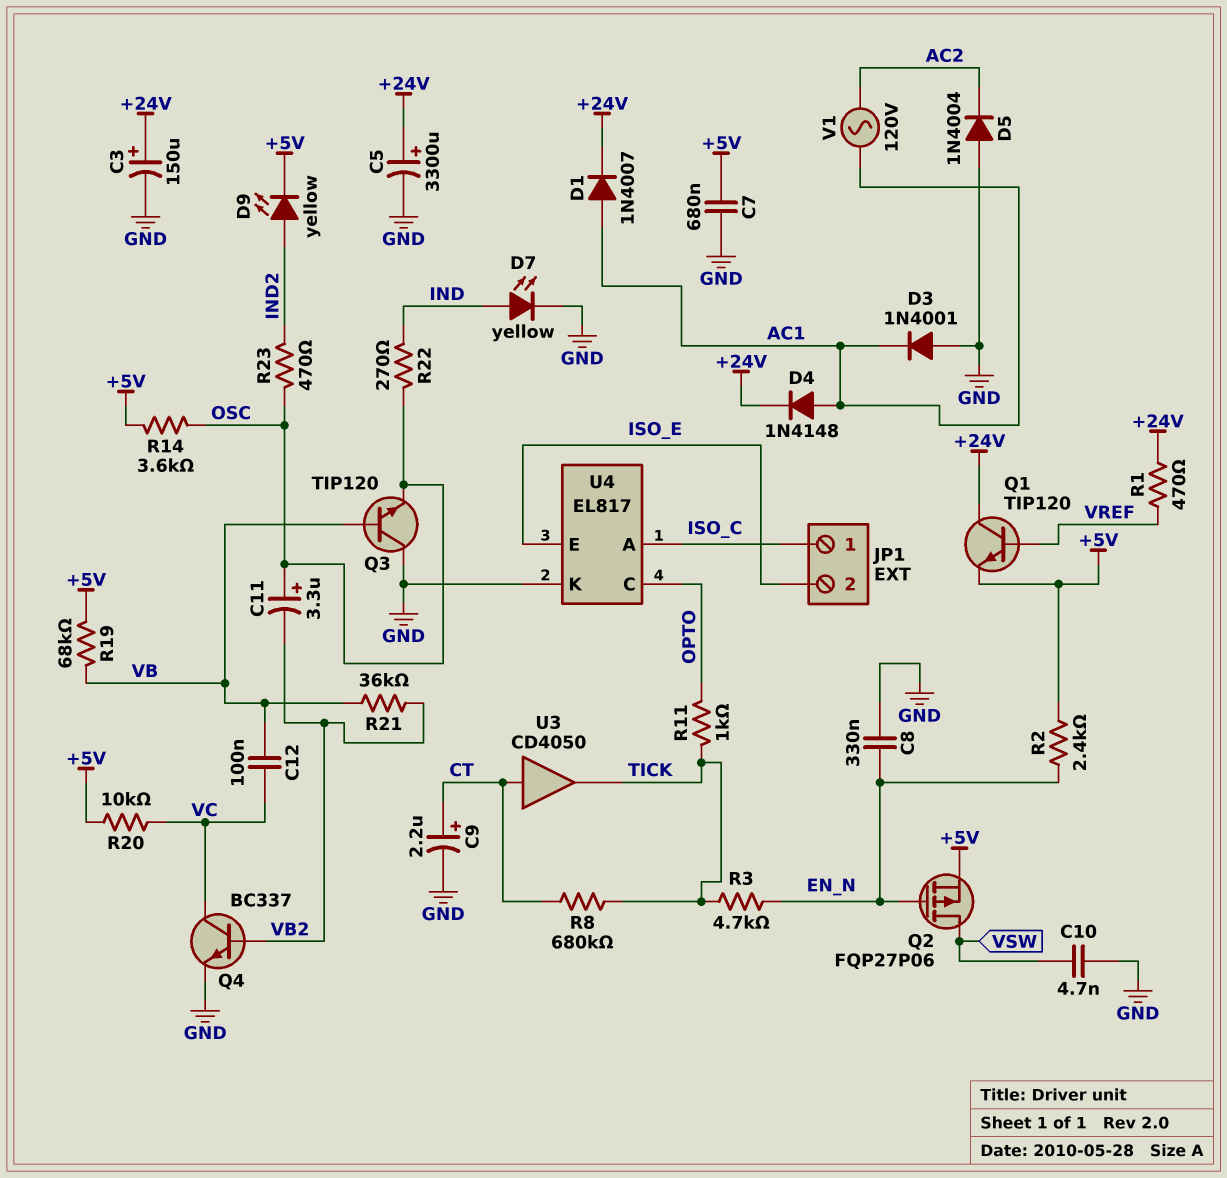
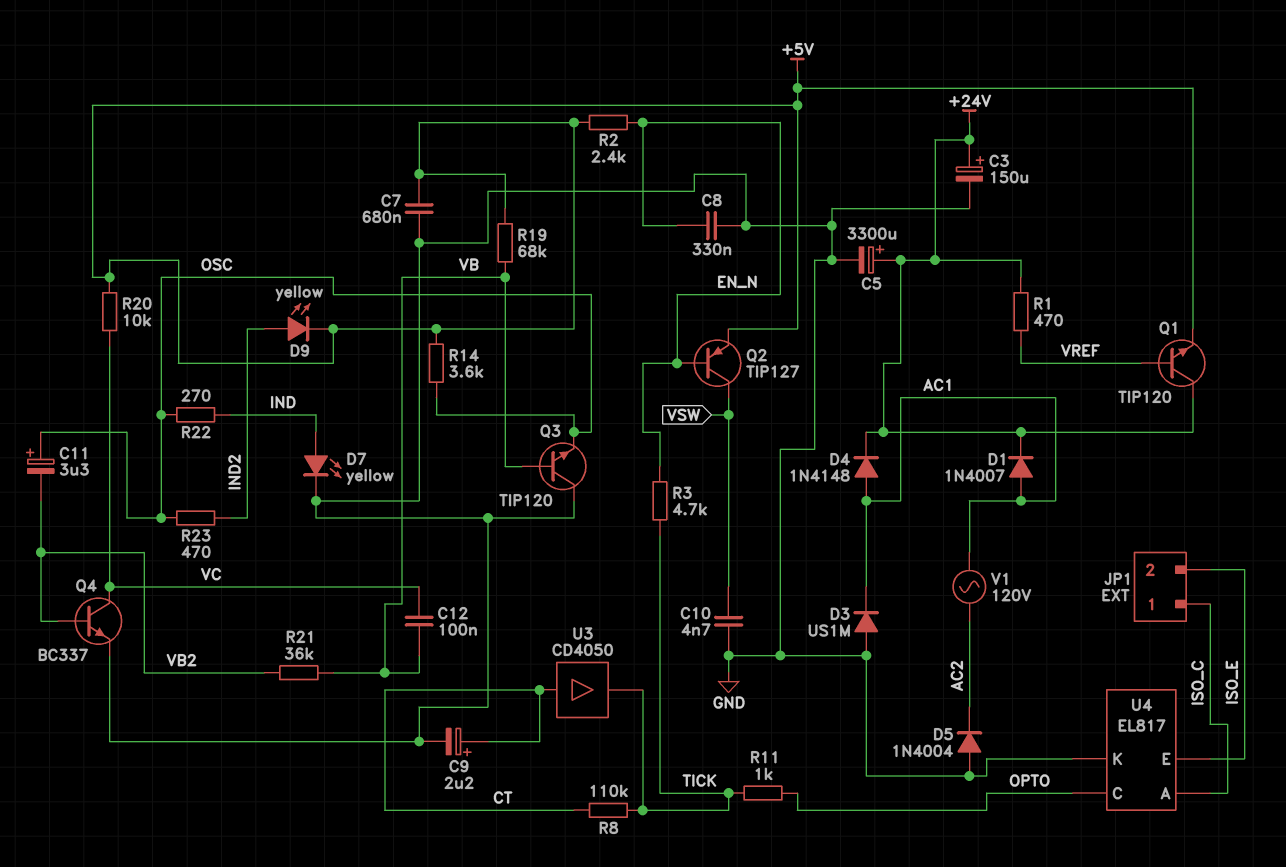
D3: diode 1N4001 (A GND, K AC1) -> diode US1M (A GND, K AC1)
Q2: PMOS FQP27P06 (G EN_N, D VSW, S +5V) -> PNP TIP127 (B EN_N, C VSW, E +5V)
R8: 680k (CT, TICK) -> 110k (CT, TICK)

